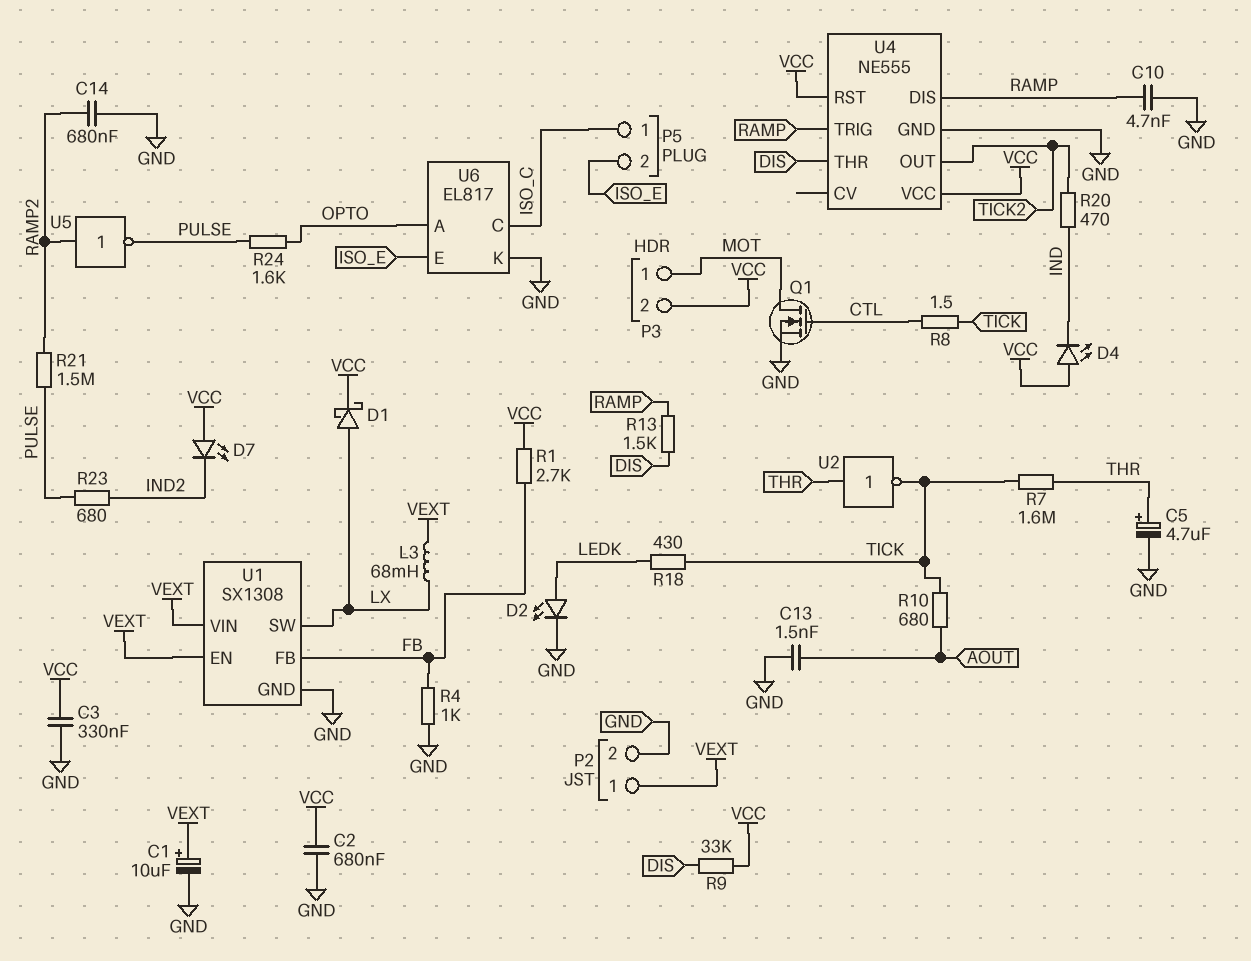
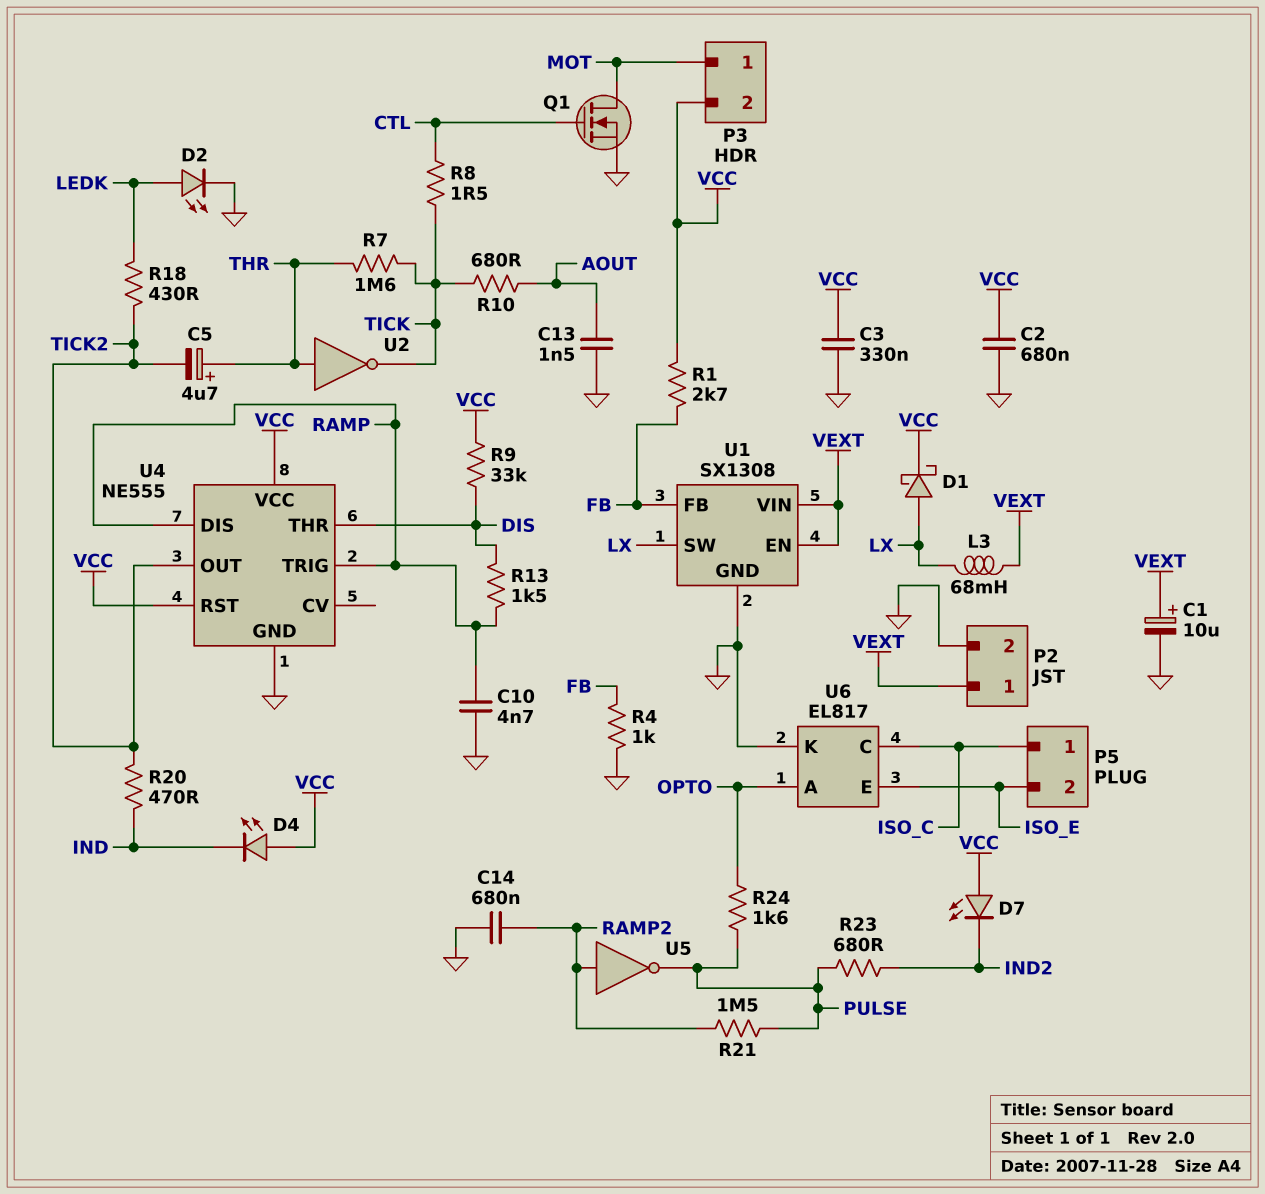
C5: 4.7uF (plus THR, minus GND) -> 4.7uF (plus THR, minus TICK2)
R18: 430 (LEDK, TICK) -> 430 (LEDK, TICK2)

